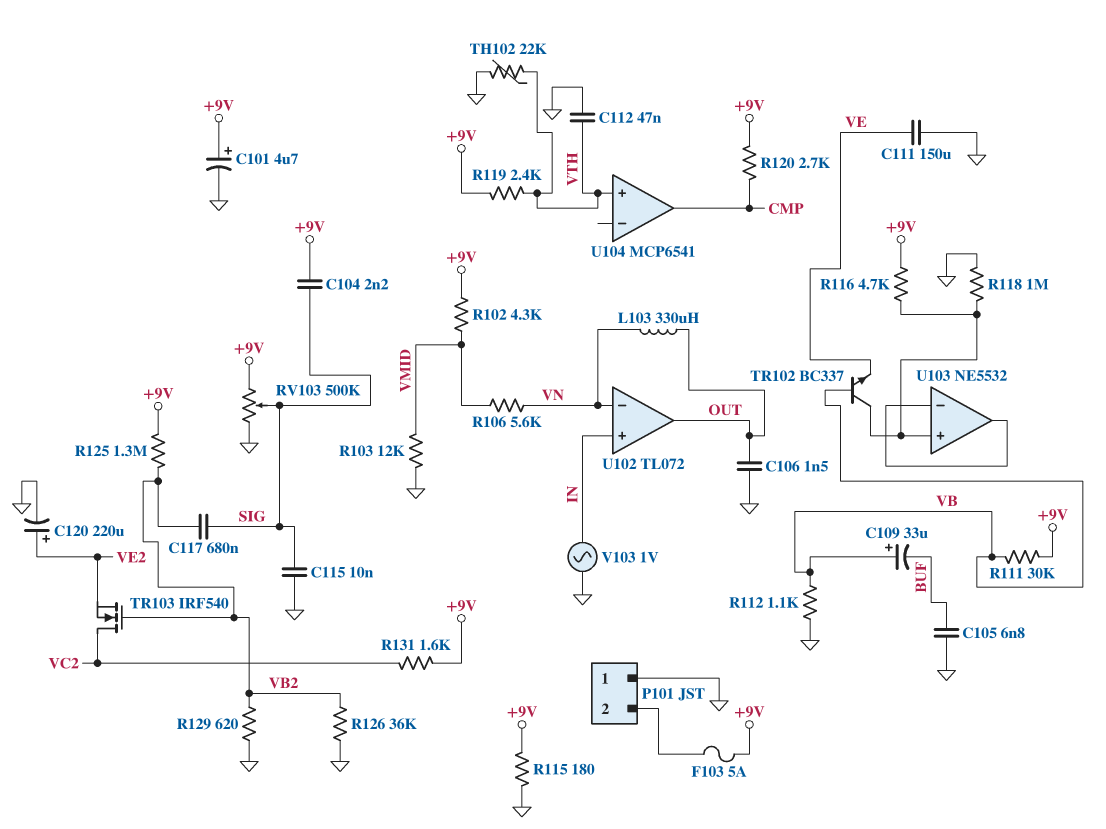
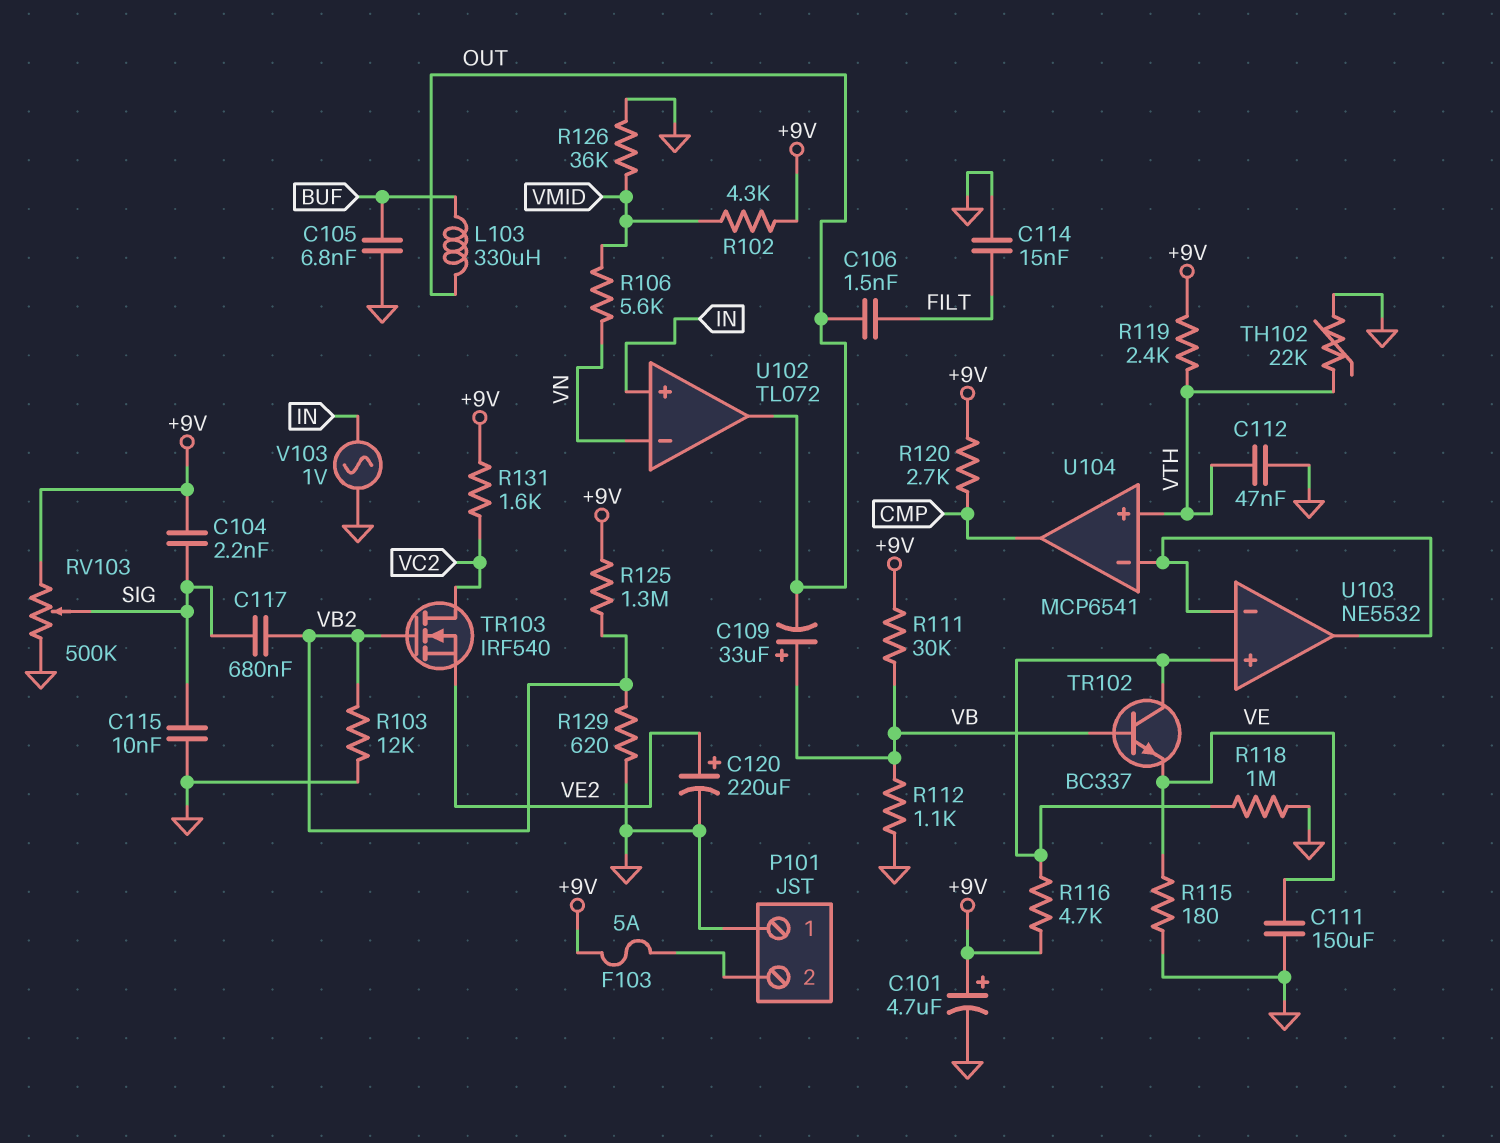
C106: 1.5nF (GND, OUT) -> 1.5nF (FILT, OUT)
C109: 33uF (plus VB, minus BUF) -> 33uF (plus VB, minus OUT)
C114: none -> 15nF (FILT, GND)
L103: 330uH (OUT, VN) -> 330uH (BUF, OUT)
R103: 12k (GND, VMID) -> 12k (GND, VB2)
R115: 180 (+9V, GND) -> 180 (GND, VE)
R126: 36k (GND, VB2) -> 36k (GND, VMID)
U104 pin in-: none -> U103/in-

